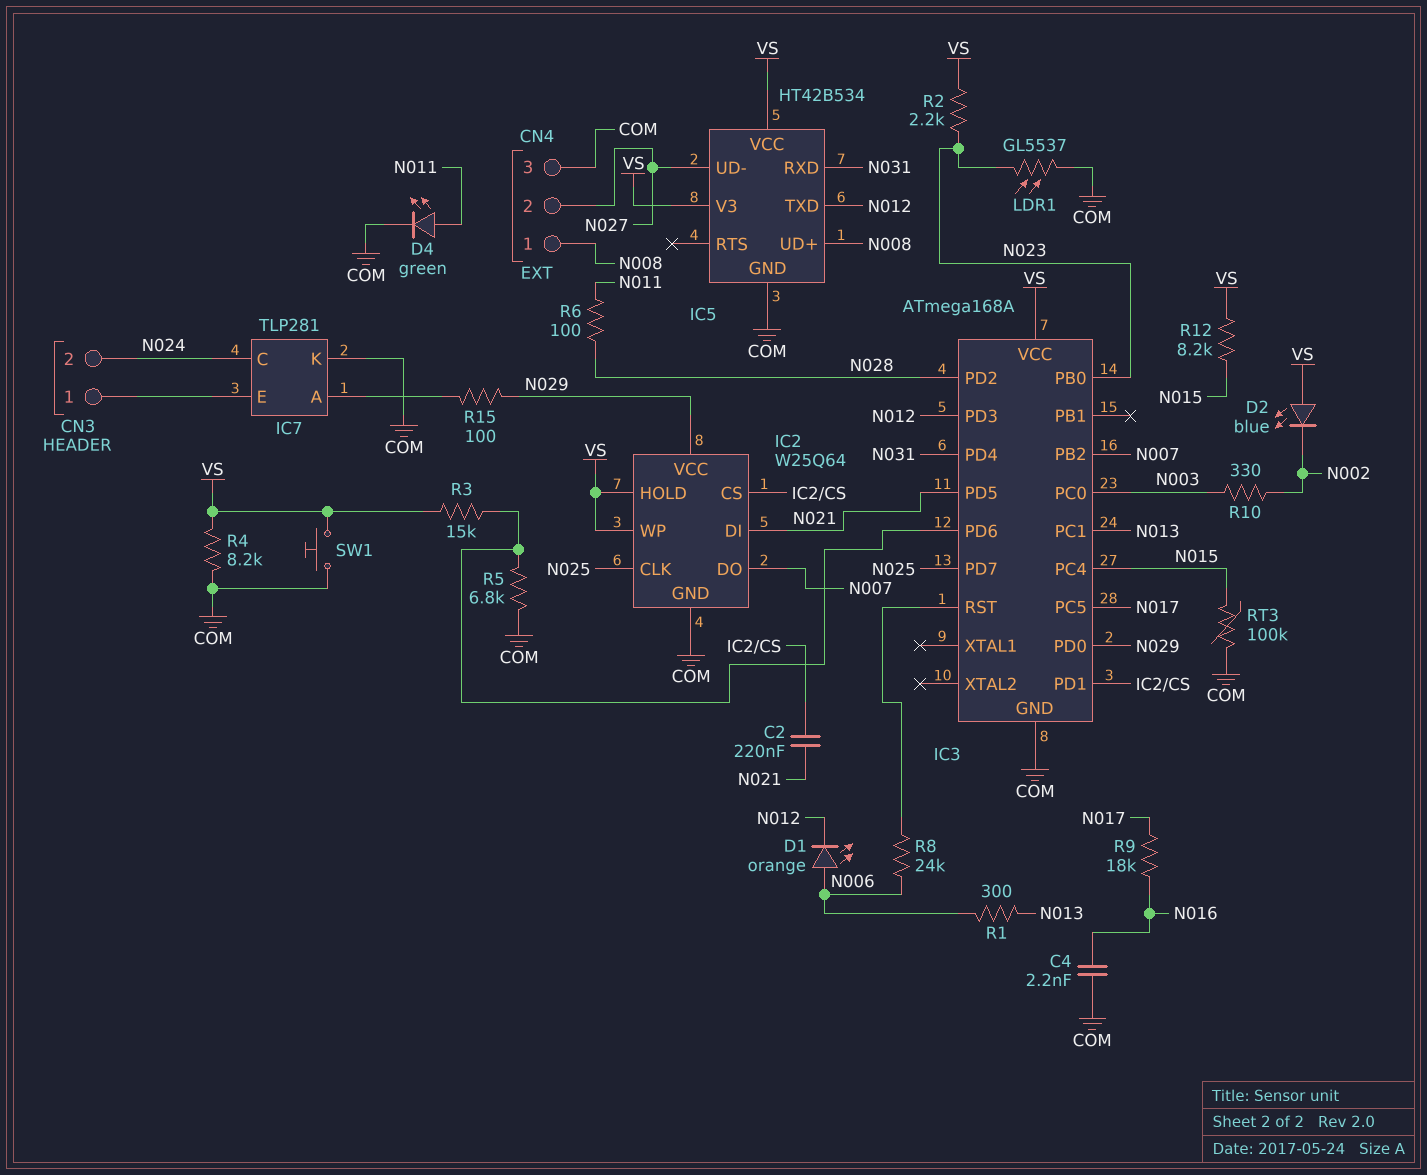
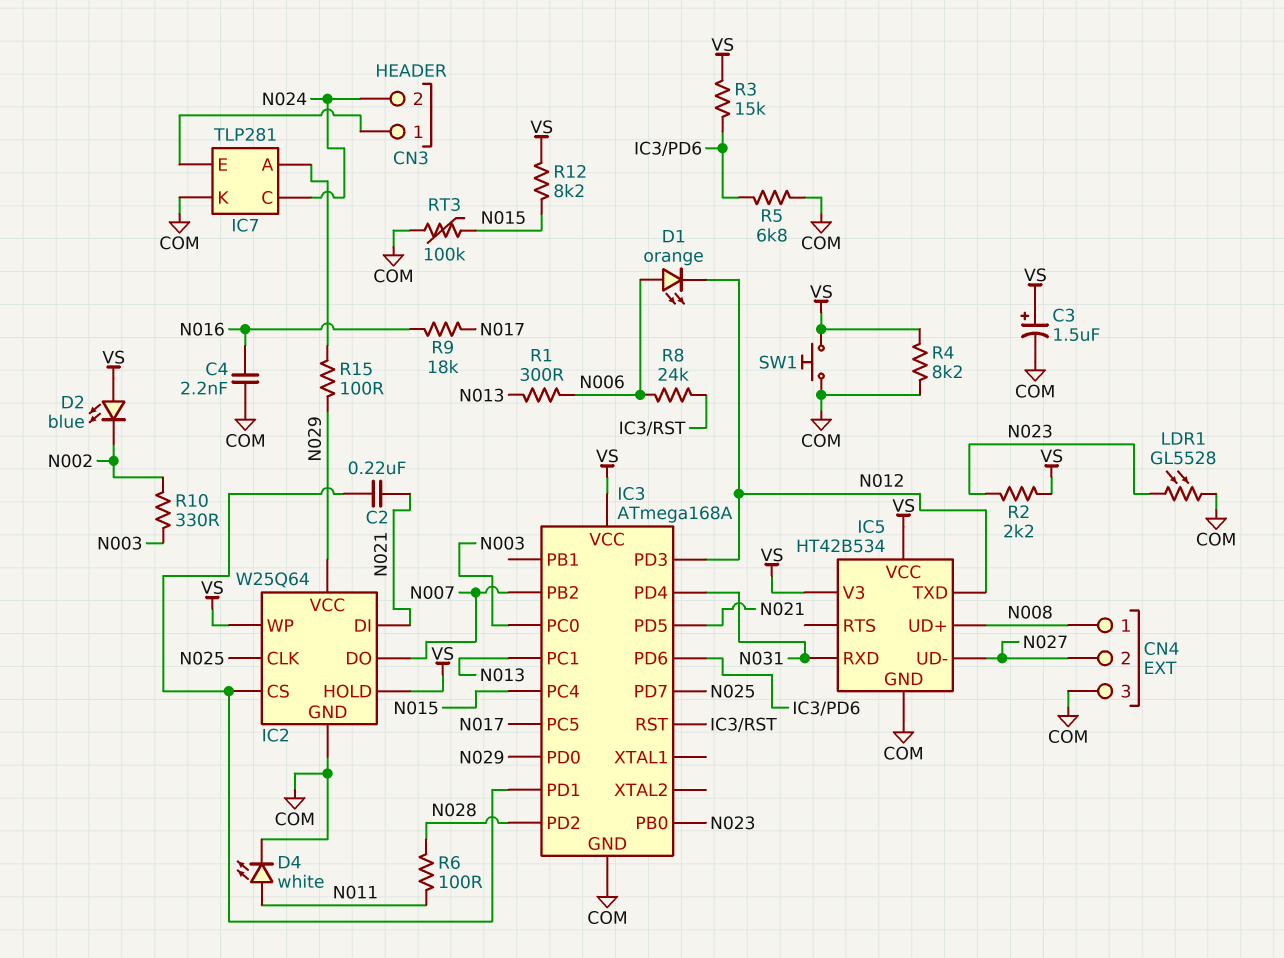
C3: none -> 1.5uF (plus VS, minus COM)
D4: LED green (A N011, K COM) -> LED white (A N011, K COM)
LDR1: GL5537 (COM, N023) -> GL5528 (COM, N023)

